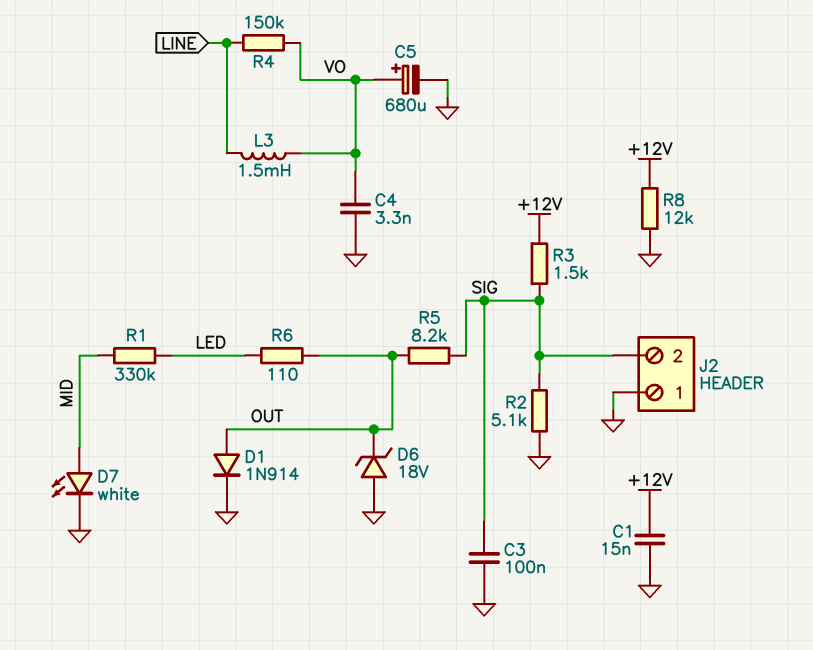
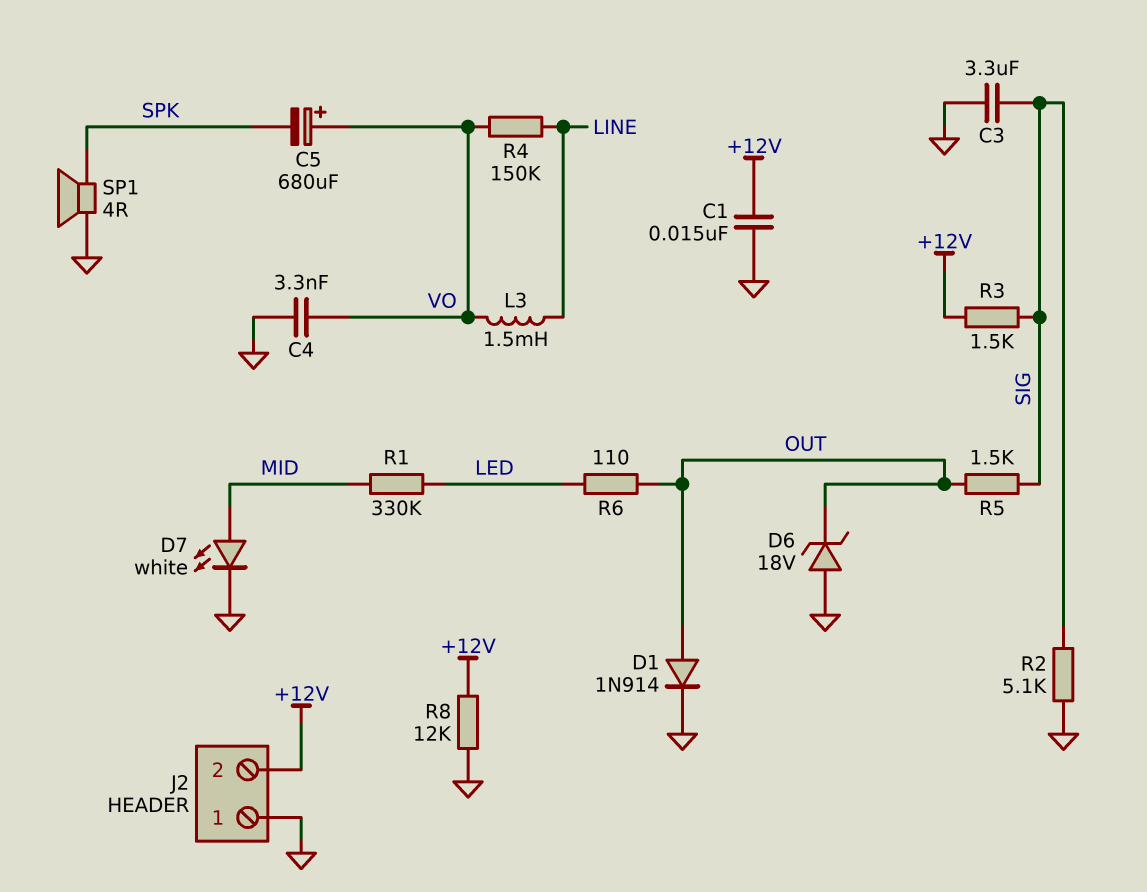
C3: 100nF (GND, SIG) -> 3.3uF (GND, SIG)
C5: 680uF (plus VO, minus GND) -> 680uF (plus VO, minus SPK)
J2 pin 2: SIG -> +12V
R5: 8.2k (OUT, SIG) -> 1.5k (OUT, SIG)
SP1: none -> speaker 4R (GND, SPK)

